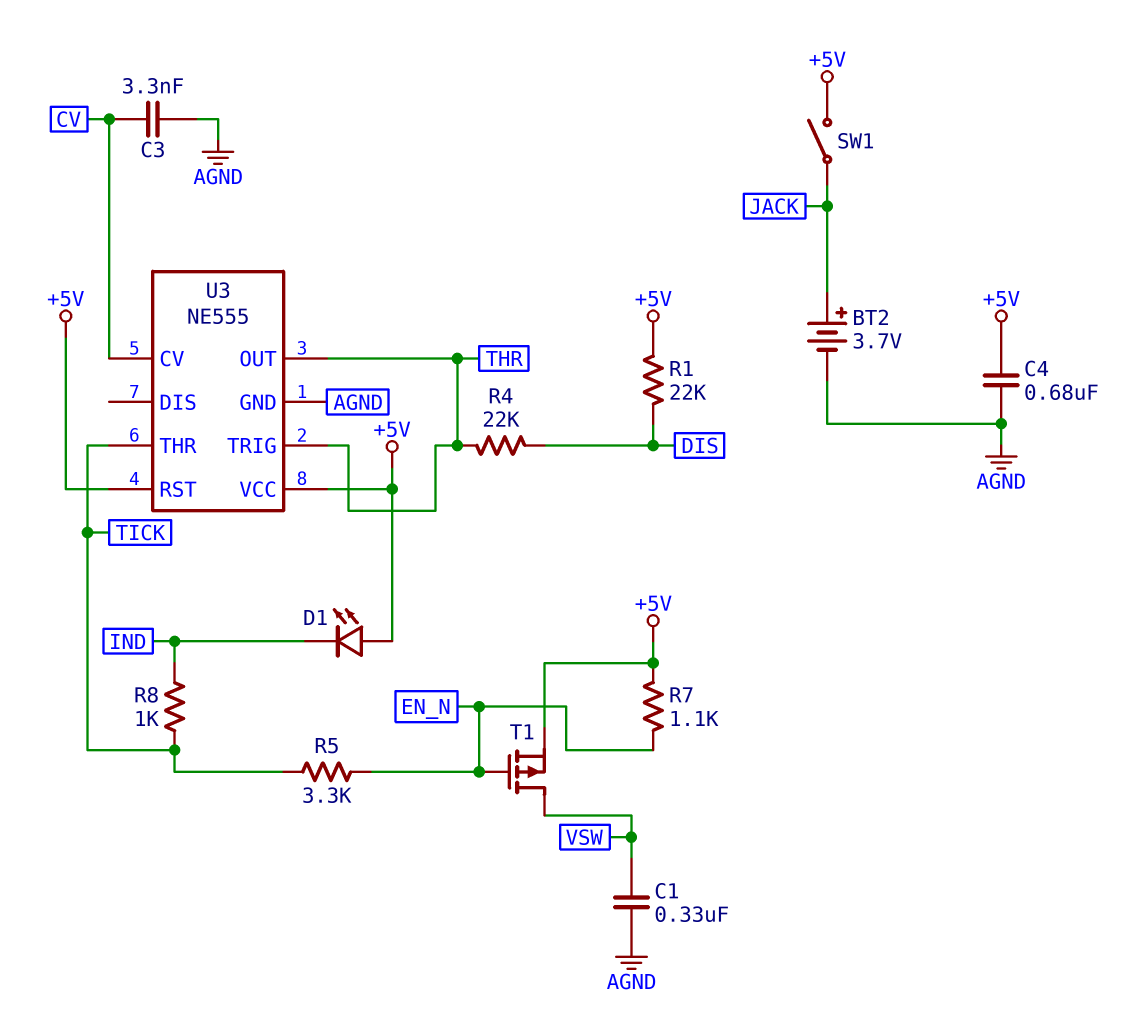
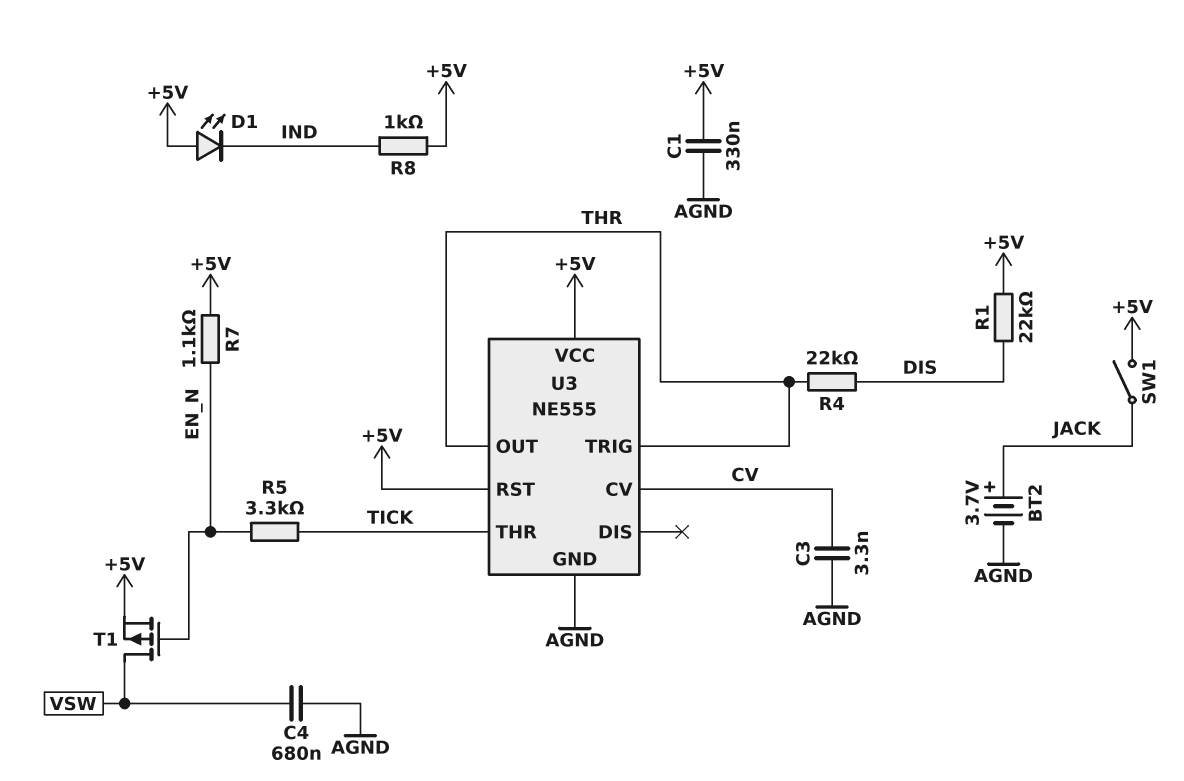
C1: 330nF (AGND, VSW) -> 330nF (+5V, AGND)
C4: 680nF (+5V, AGND) -> 680nF (AGND, VSW)
R8: 1k (IND, TICK) -> 1k (+5V, IND)

